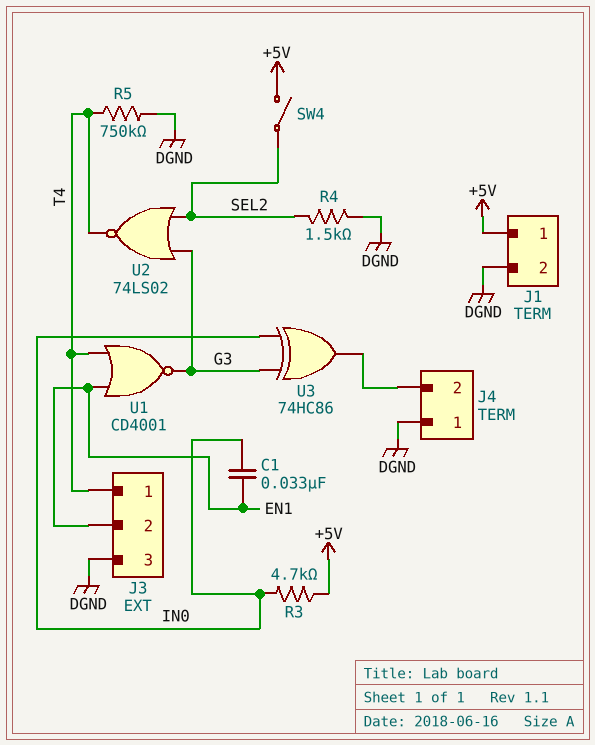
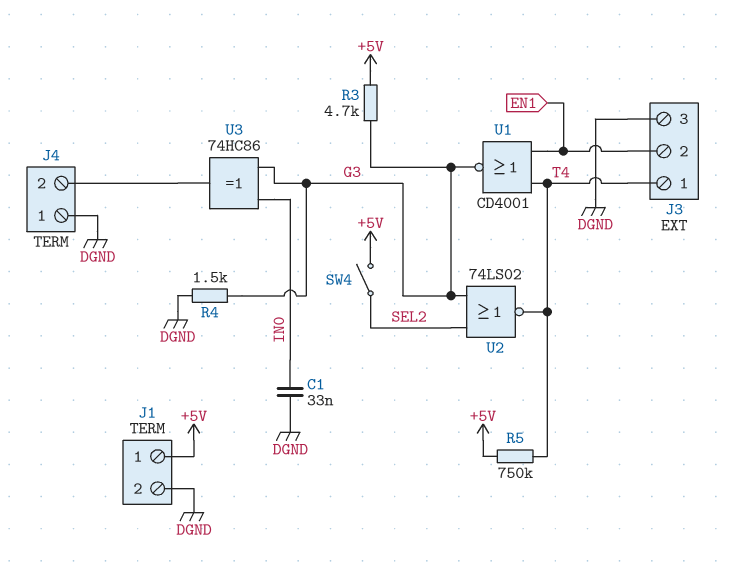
C1: 33nF (EN1, IN0) -> 33nF (DGND, IN0)
R3: 4.7k (+5V, IN0) -> 4.7k (+5V, G3)
R4: 1.5k (DGND, SEL2) -> 1.5k (DGND, G3)
R5: 750k (DGND, T4) -> 750k (+5V, T4)

